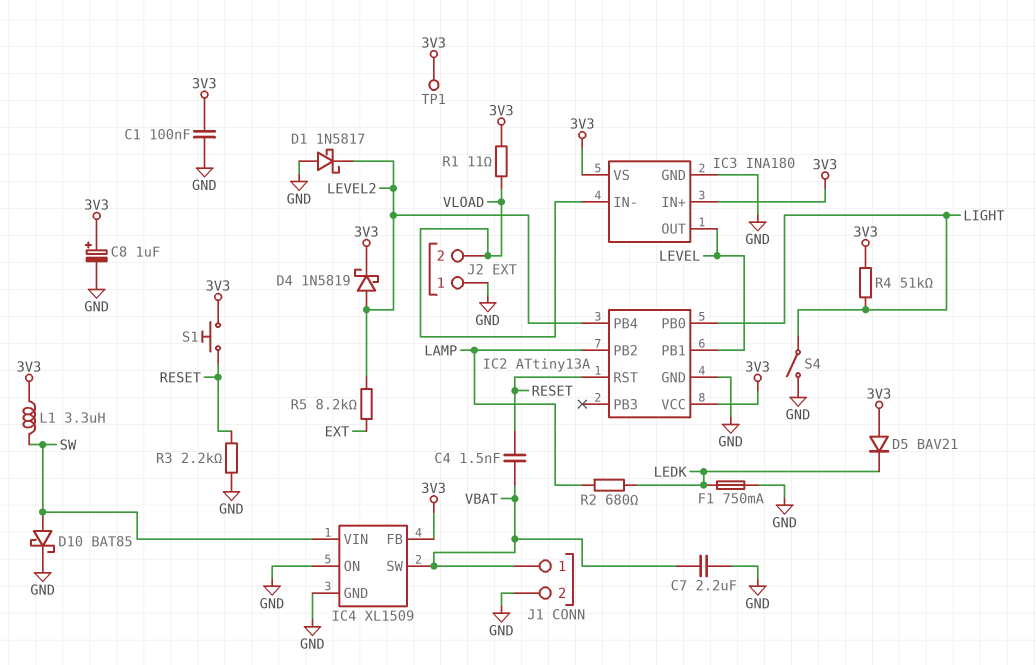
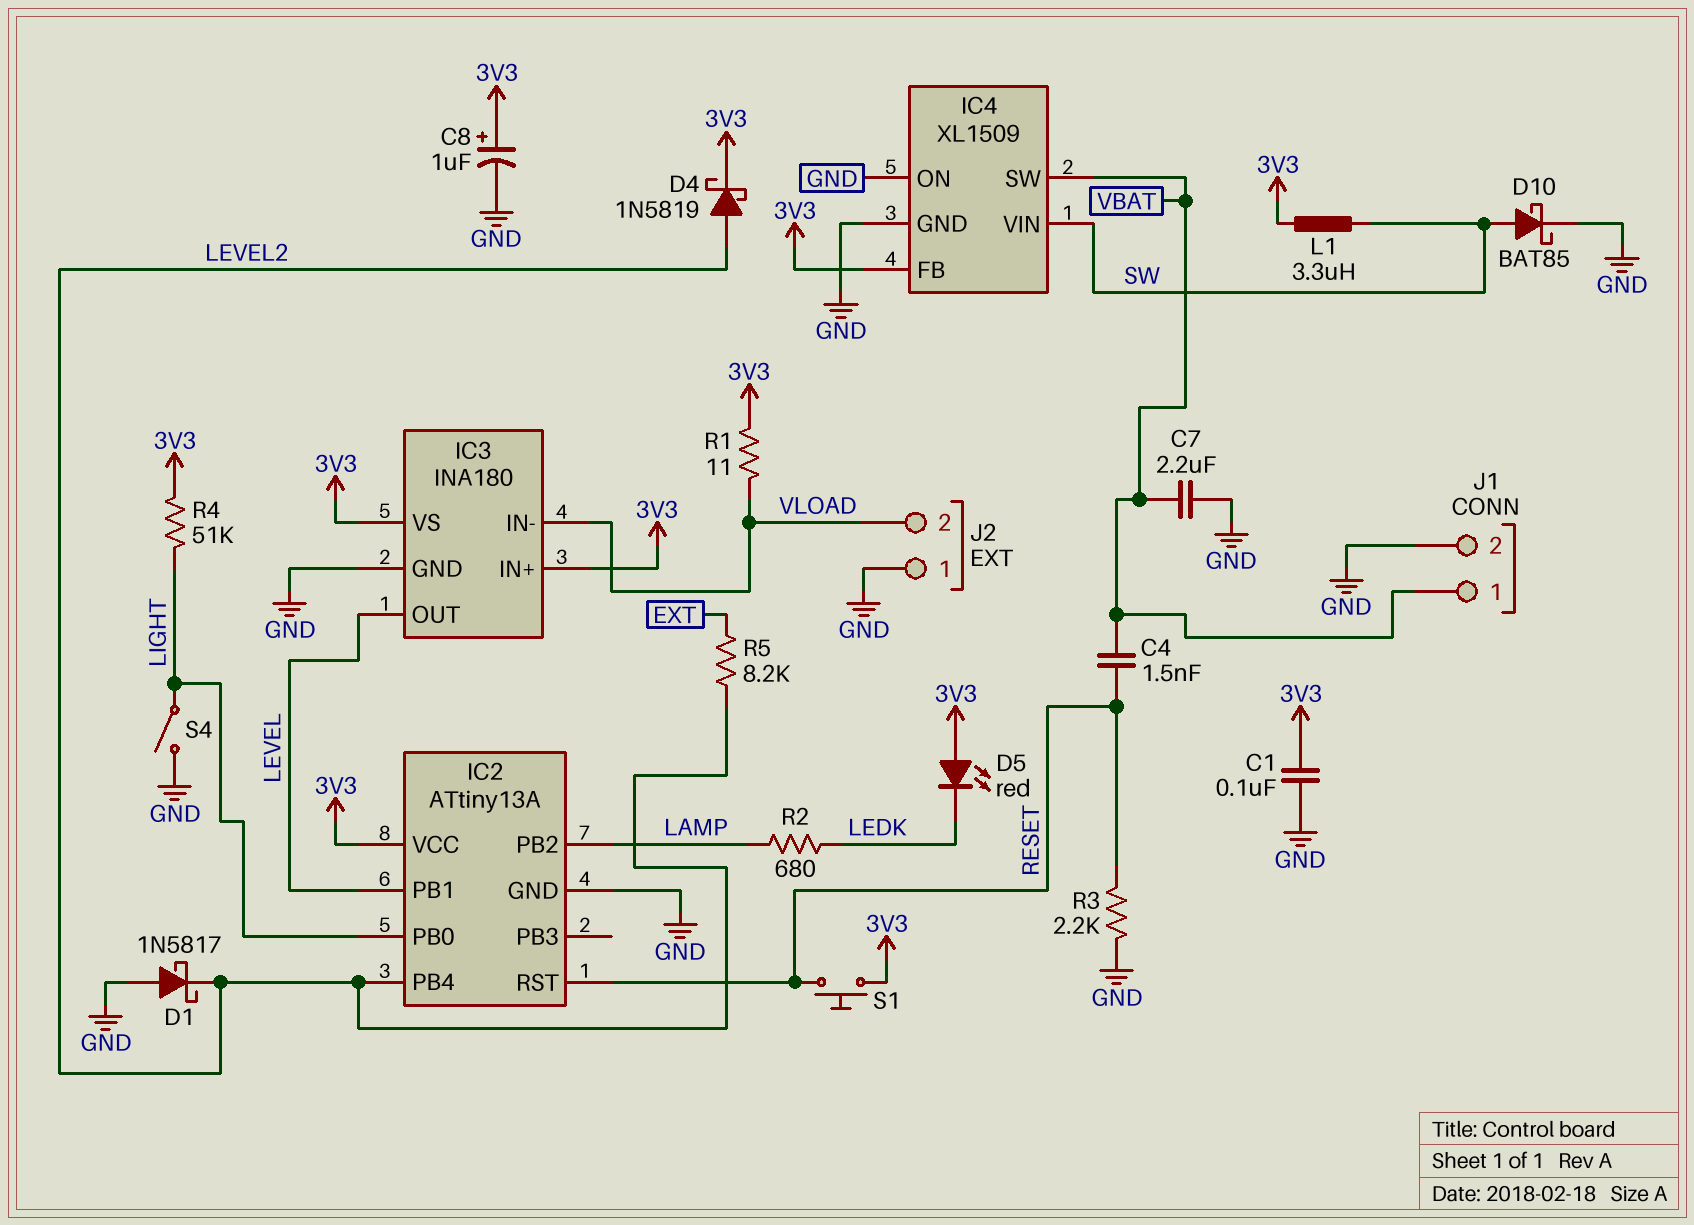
D5: diode BAV21 (A 3V3, K LEDK) -> LED red (A 3V3, K LEDK)
F1: 750mA (GND, LEDK) -> none
TP1: test point (3V3) -> none

